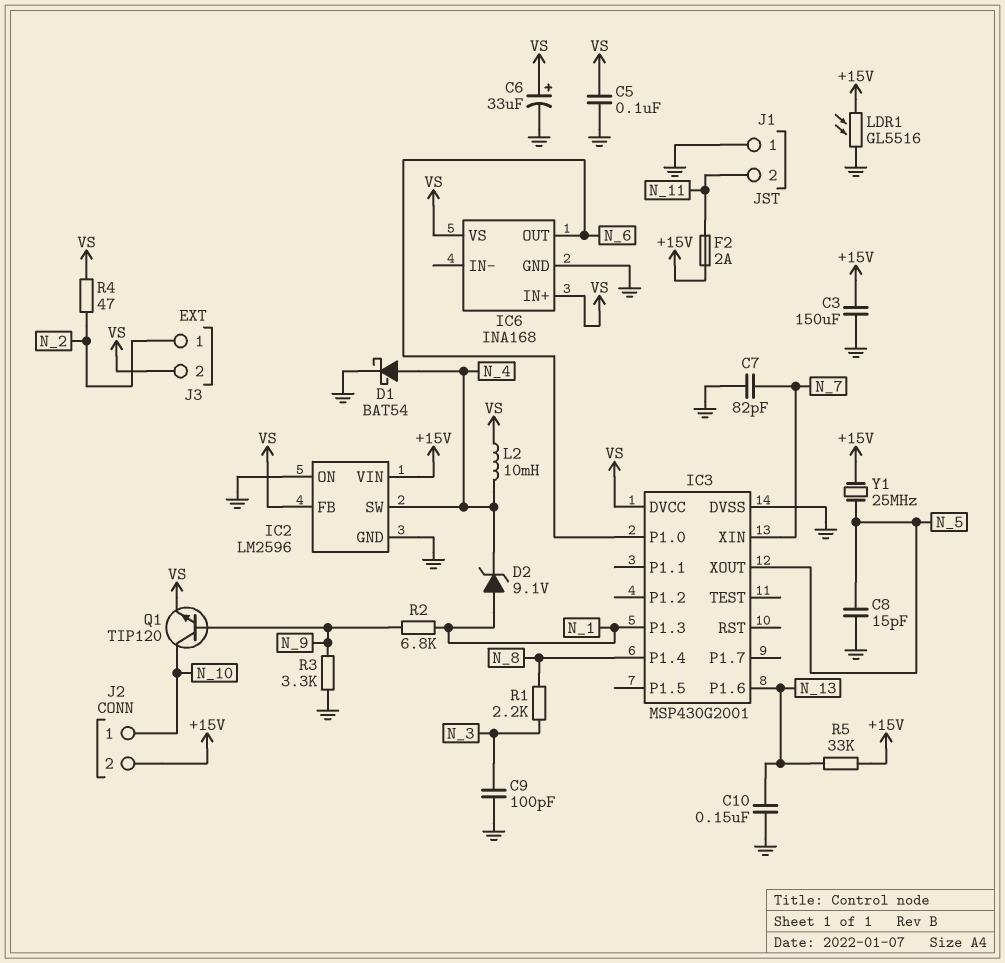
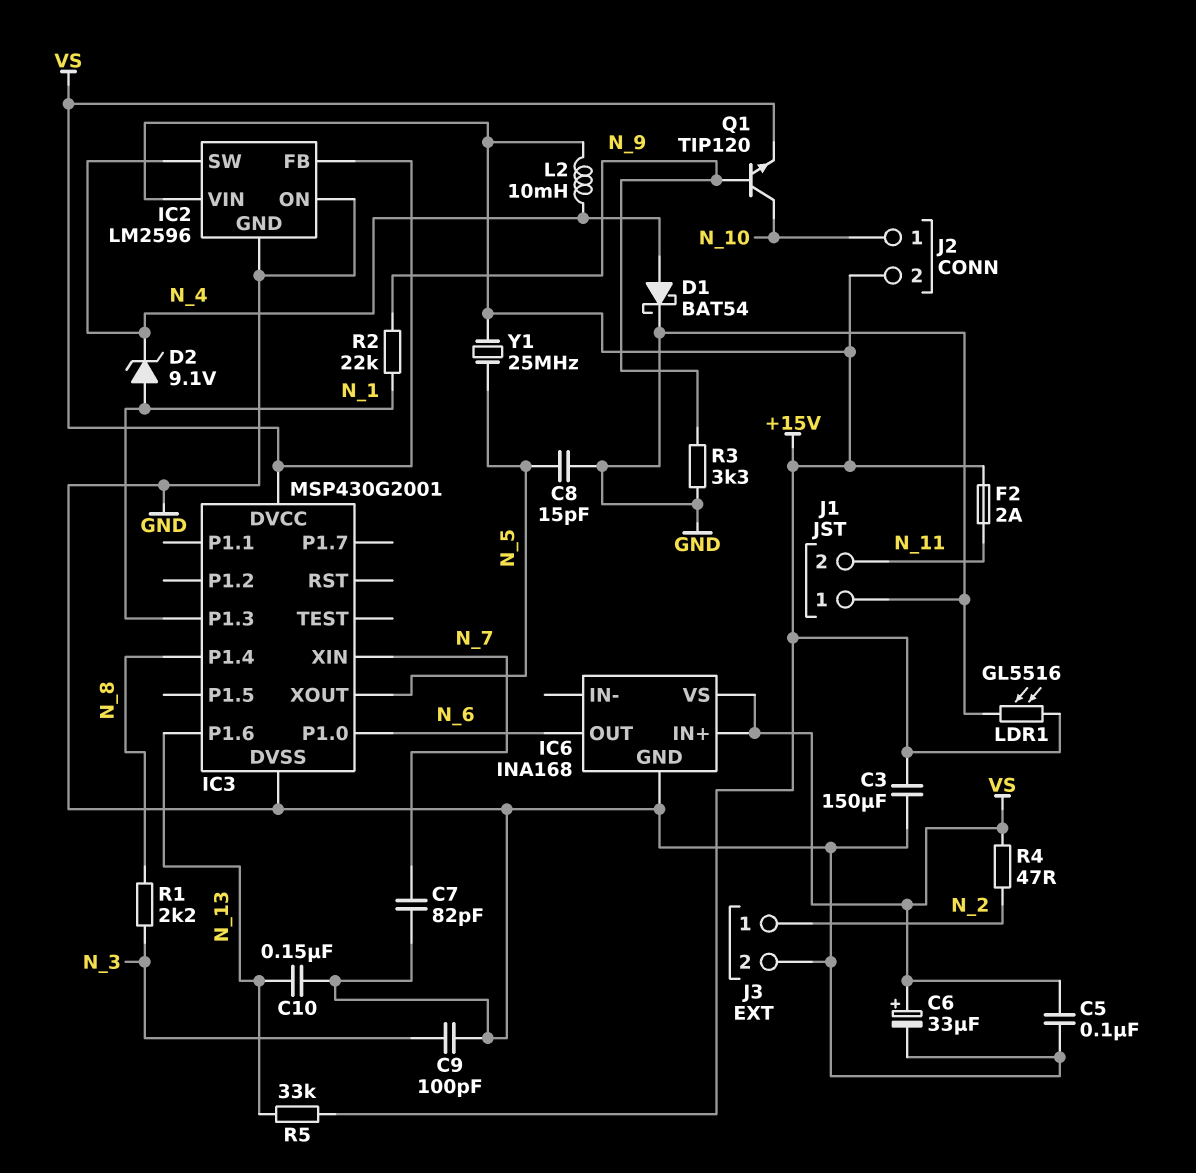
J3 pin 2: VS -> GND
L2: 10mH (N_4, VS) -> 10mH (+15V, N_4)
R2: 6.8k (N_1, N_9) -> 22k (N_1, N_9)

